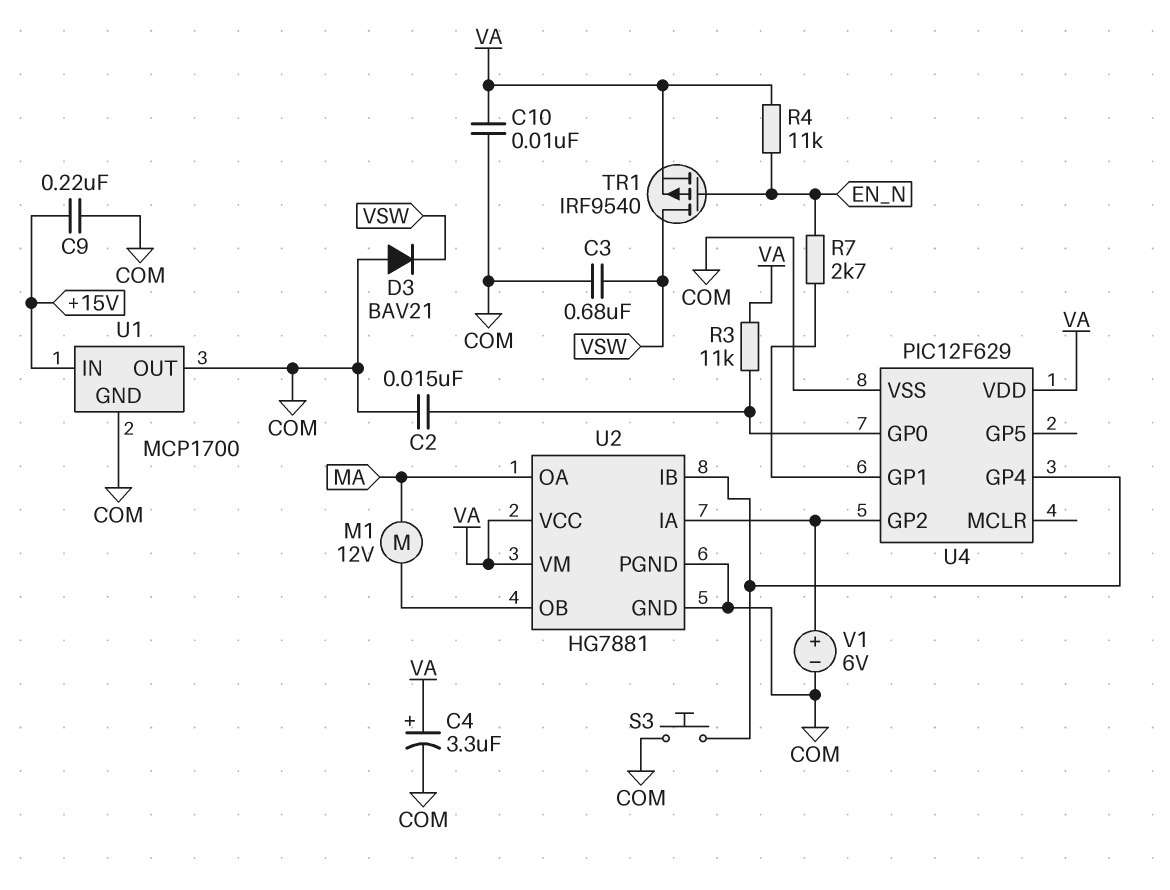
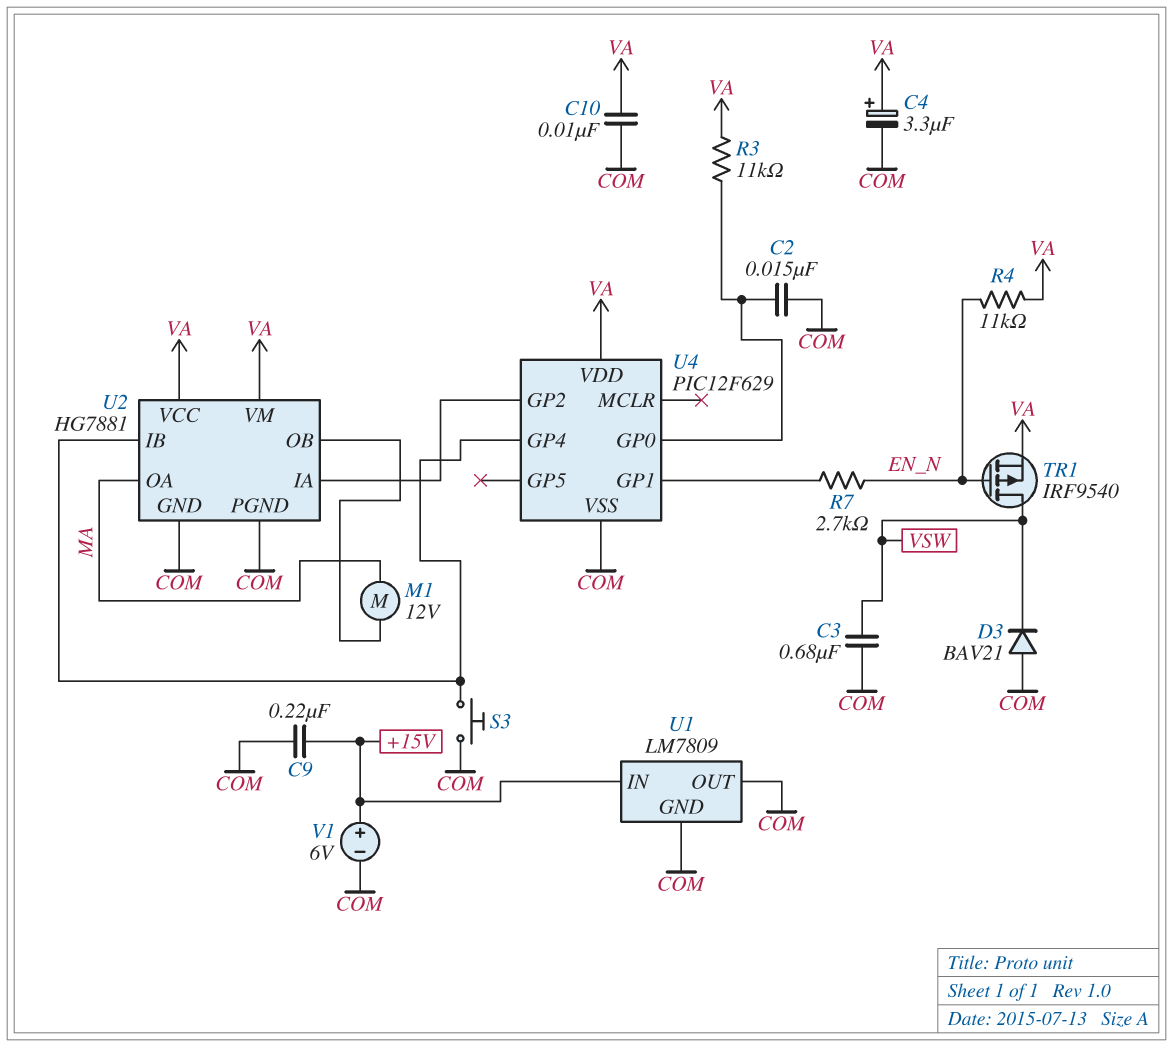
U1: MCP1700 -> LM7809
V1: 6V (plus U2/IA, minus COM) -> 6V (plus +15V, minus COM)

